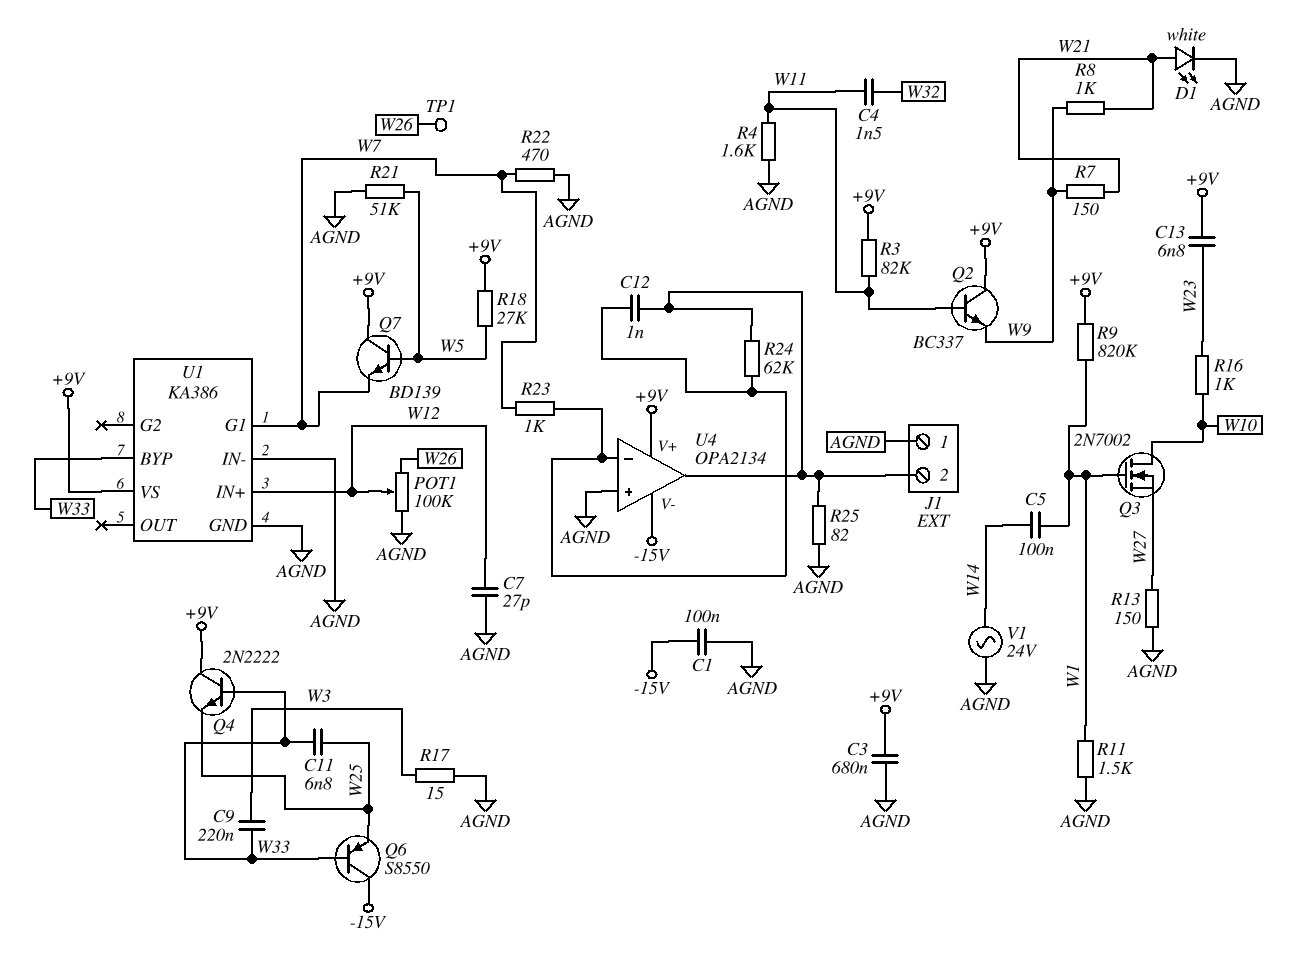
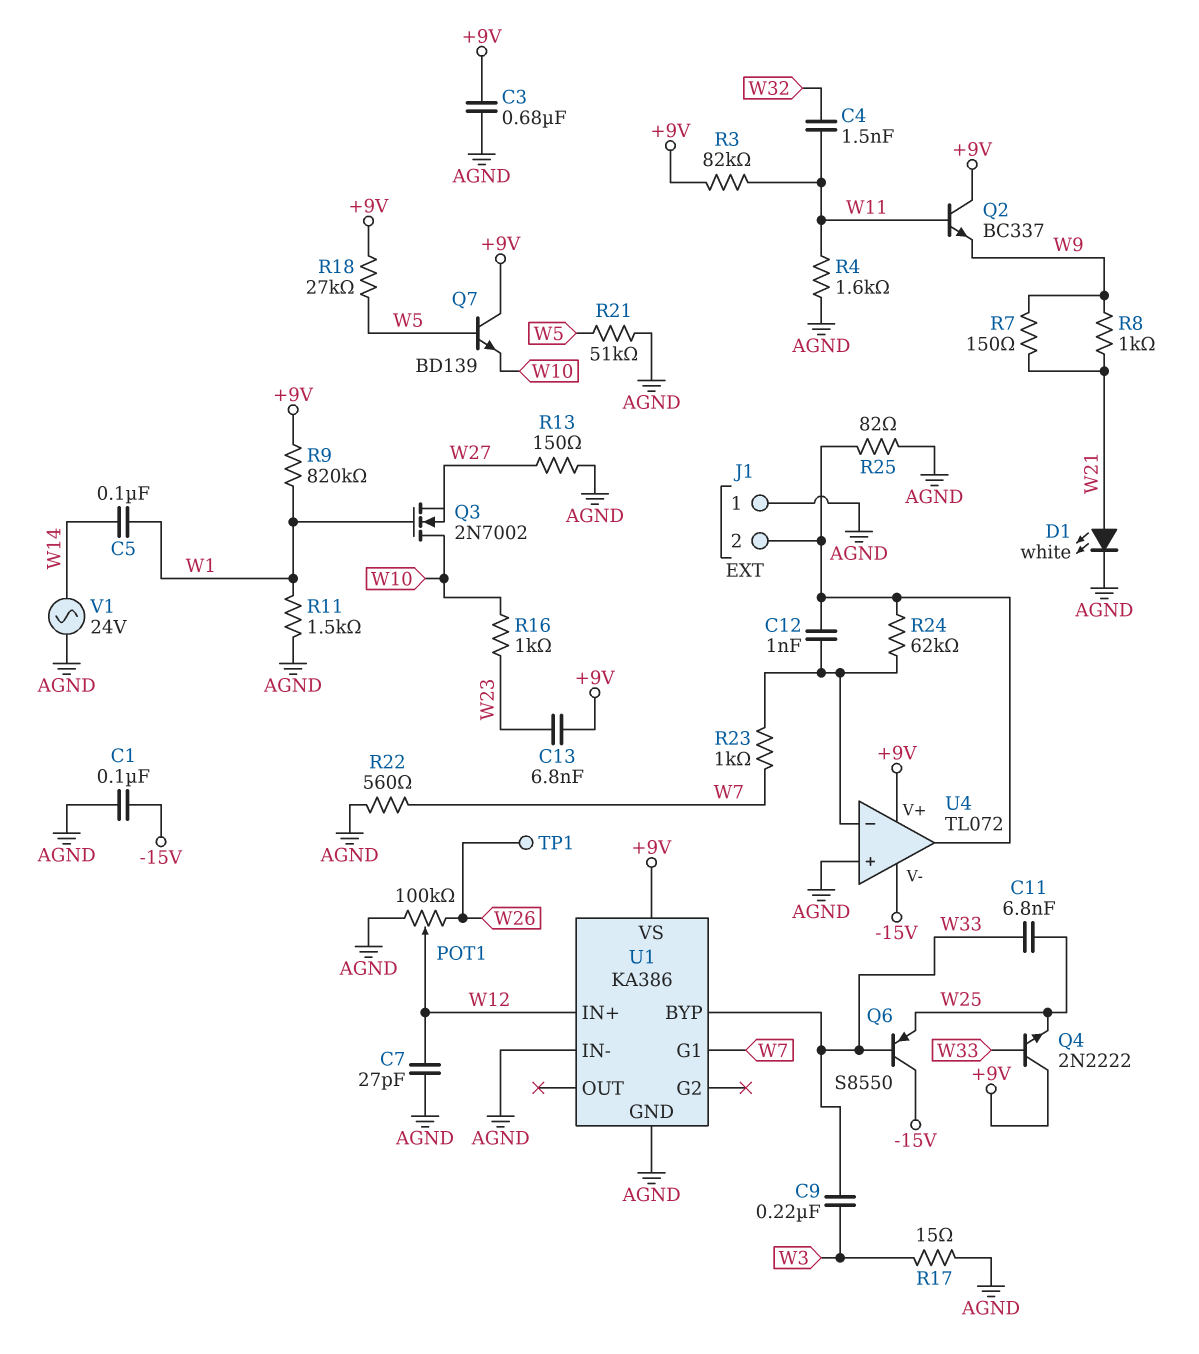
Q7: NPN BD139 (B W5, C +9V, E W7) -> NPN BD139 (B W5, C +9V, E W10)
R22: 470 (AGND, W7) -> 560 (AGND, W7)
U4: OPA2134 -> TL072

